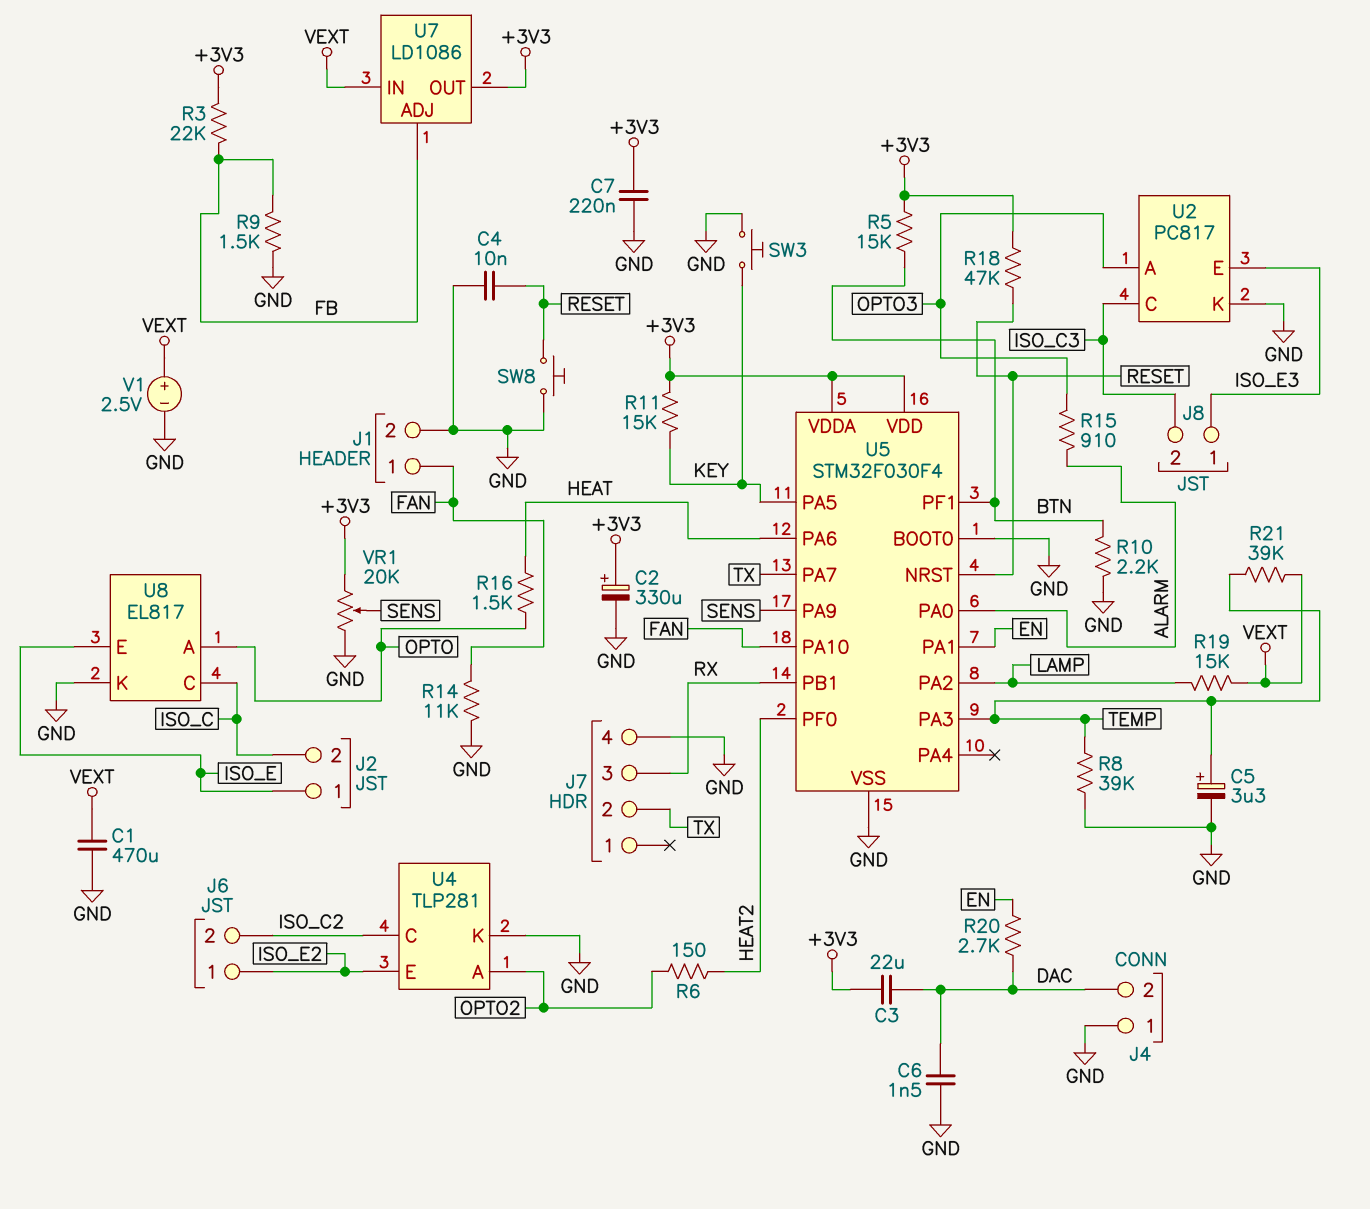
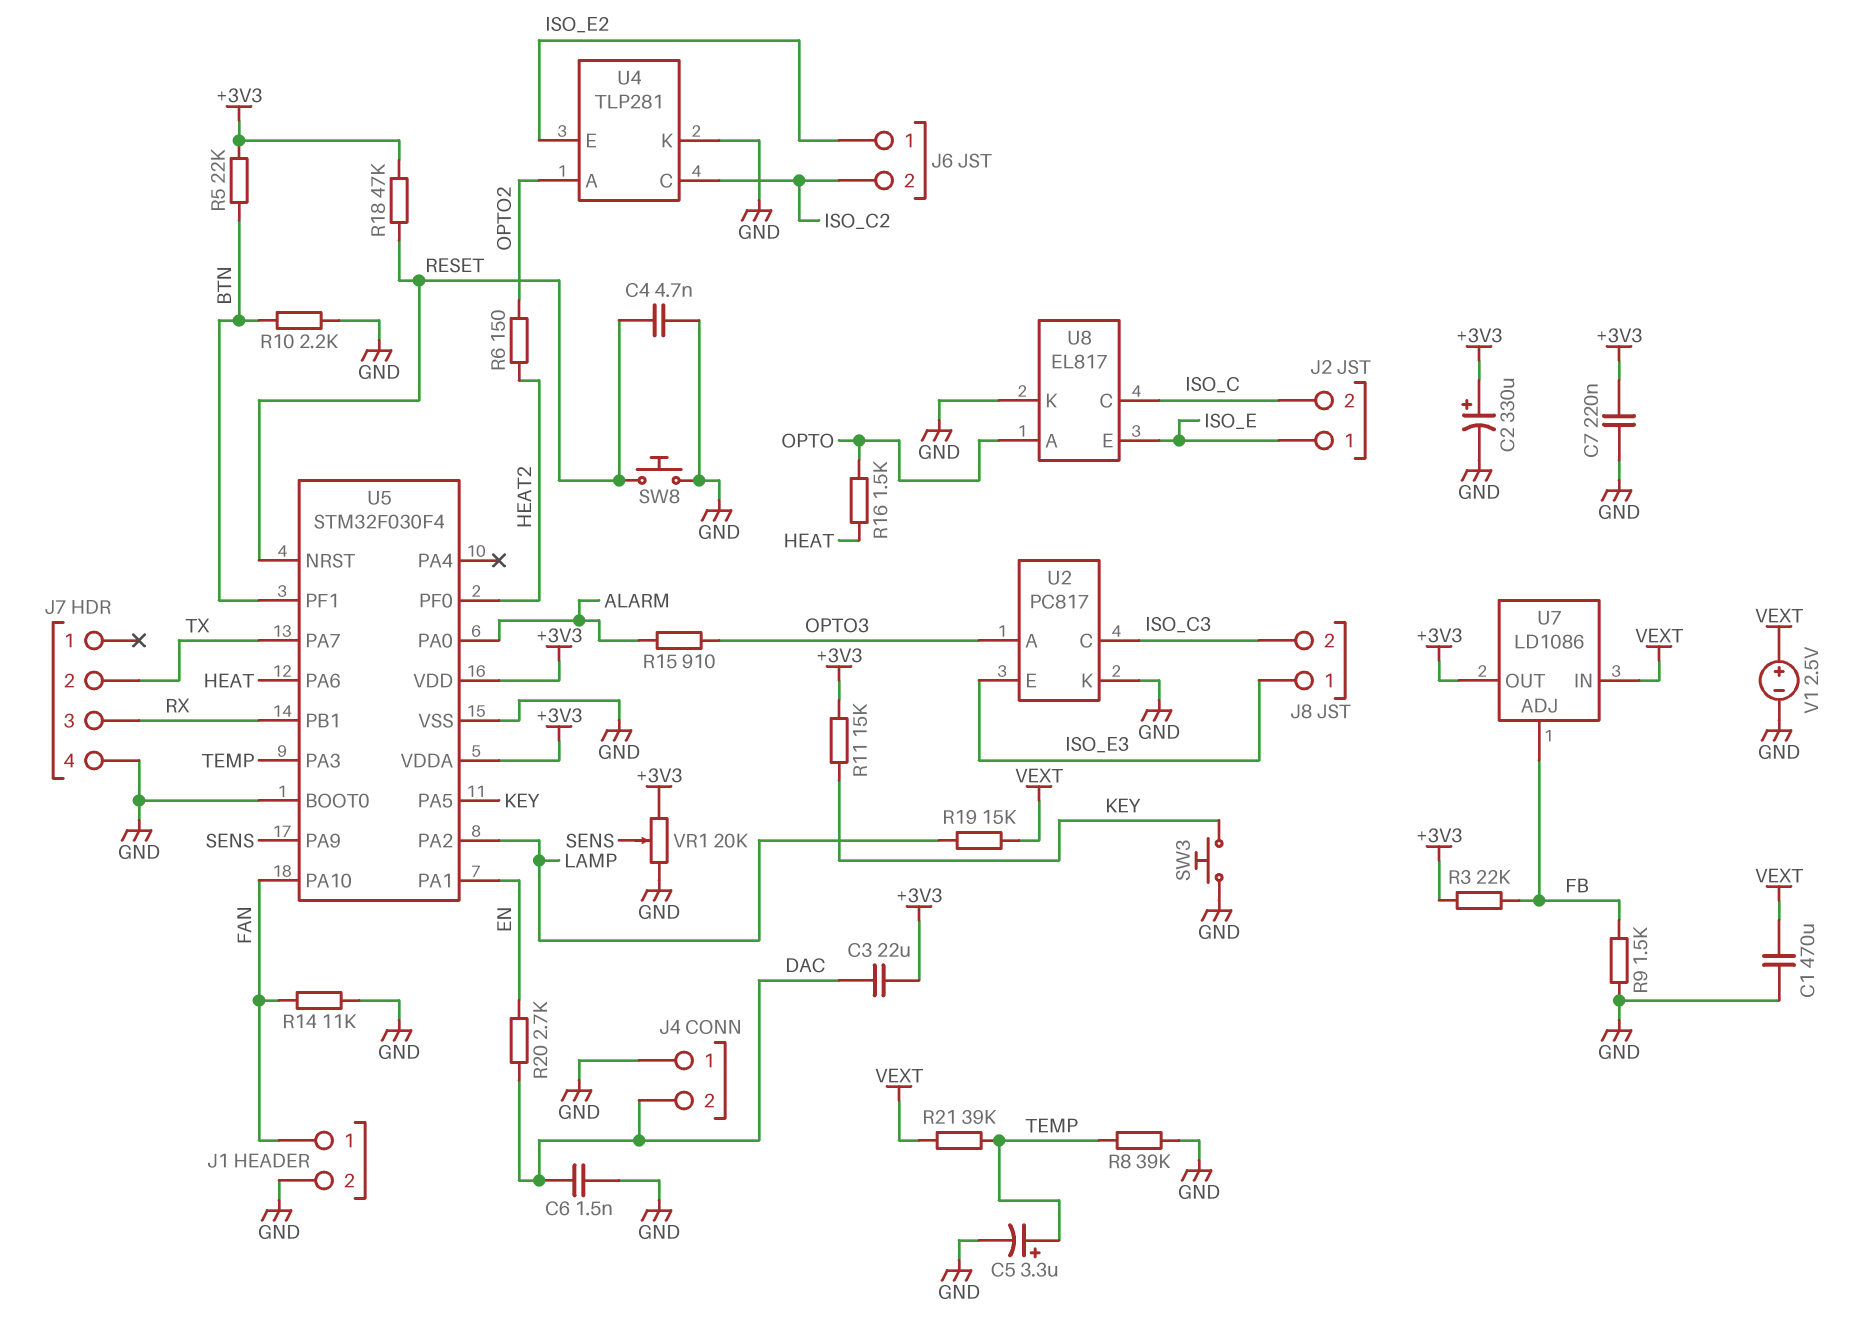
C4: 10nF (GND, RESET) -> 4.7nF (GND, RESET)
R5: 15k (+3V3, BTN) -> 22k (+3V3, BTN)

